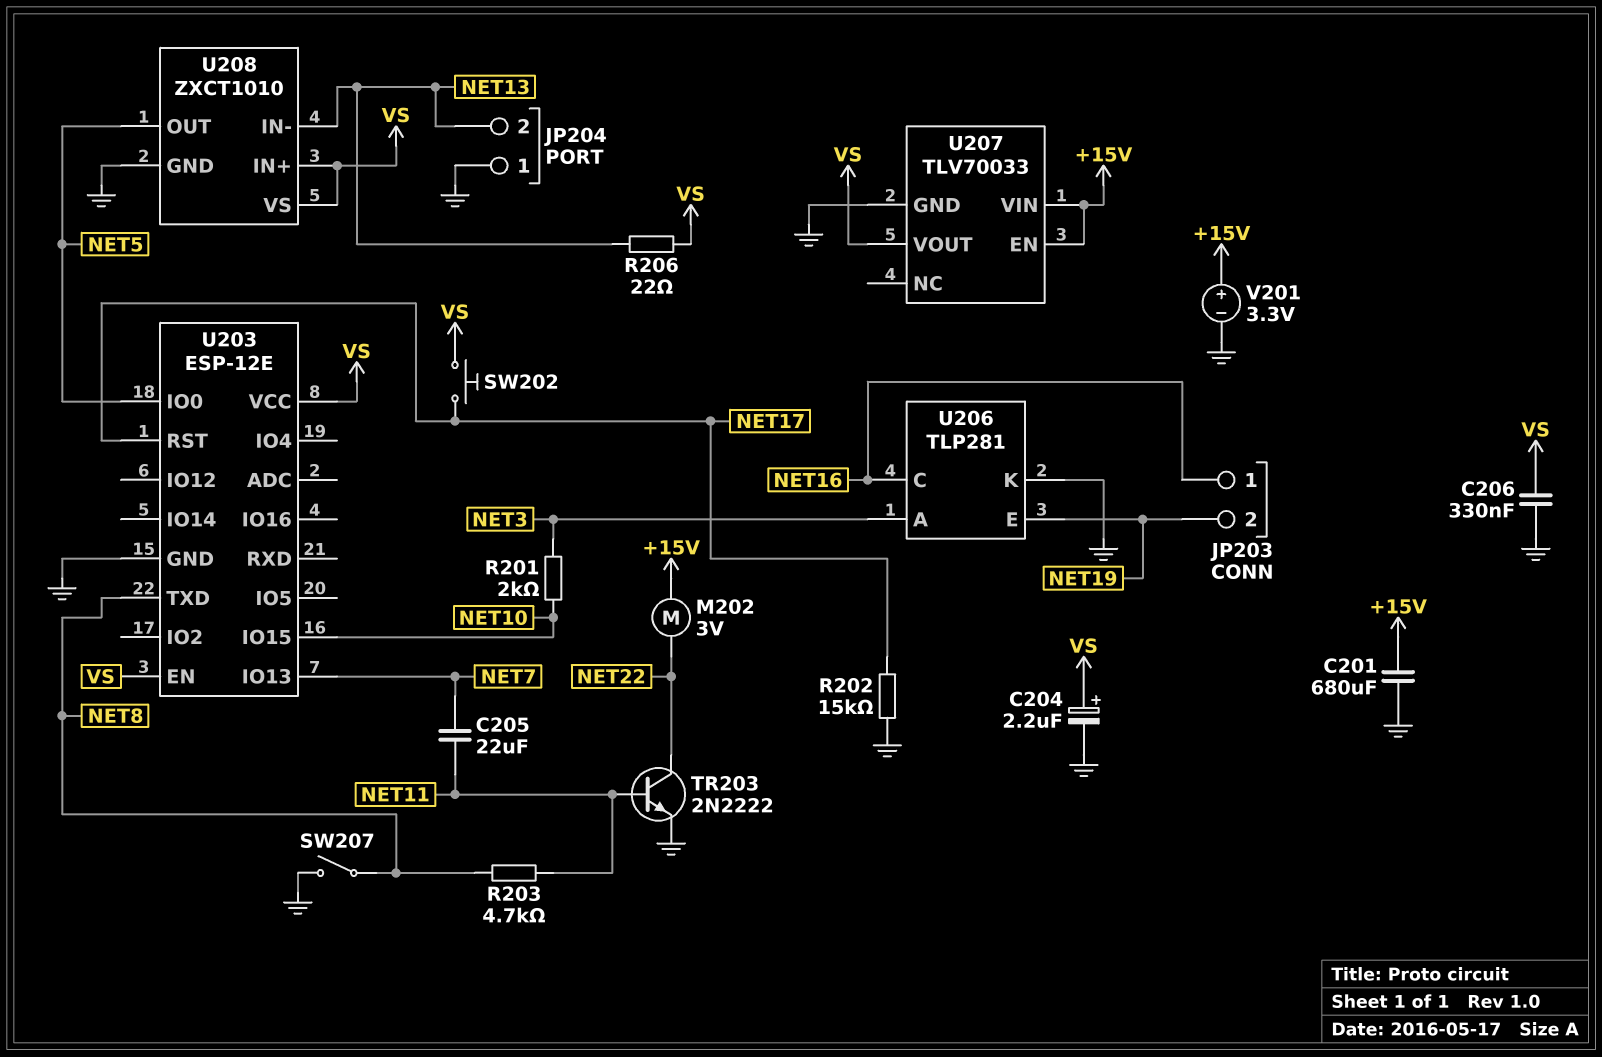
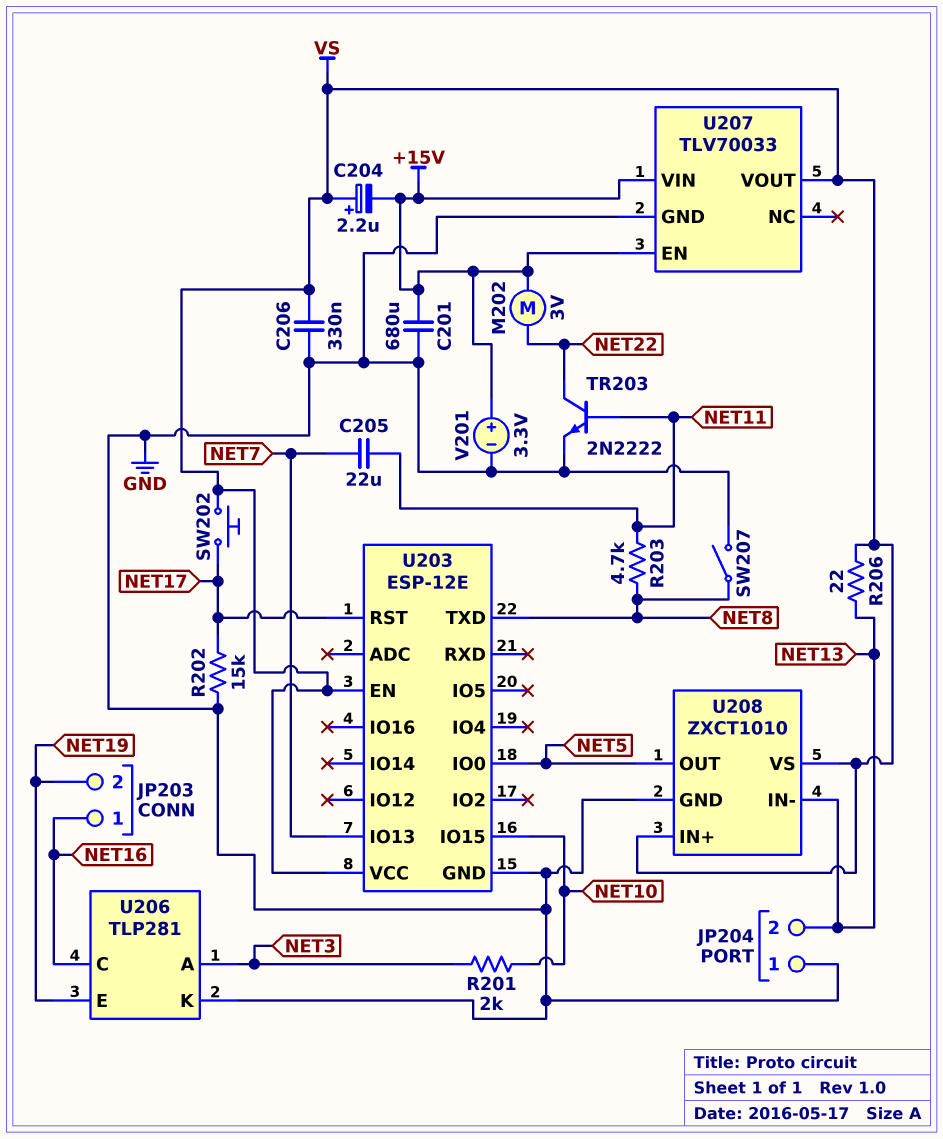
C204: 2.2uF (plus VS, minus GND) -> 2.2uF (plus VS, minus +15V)

